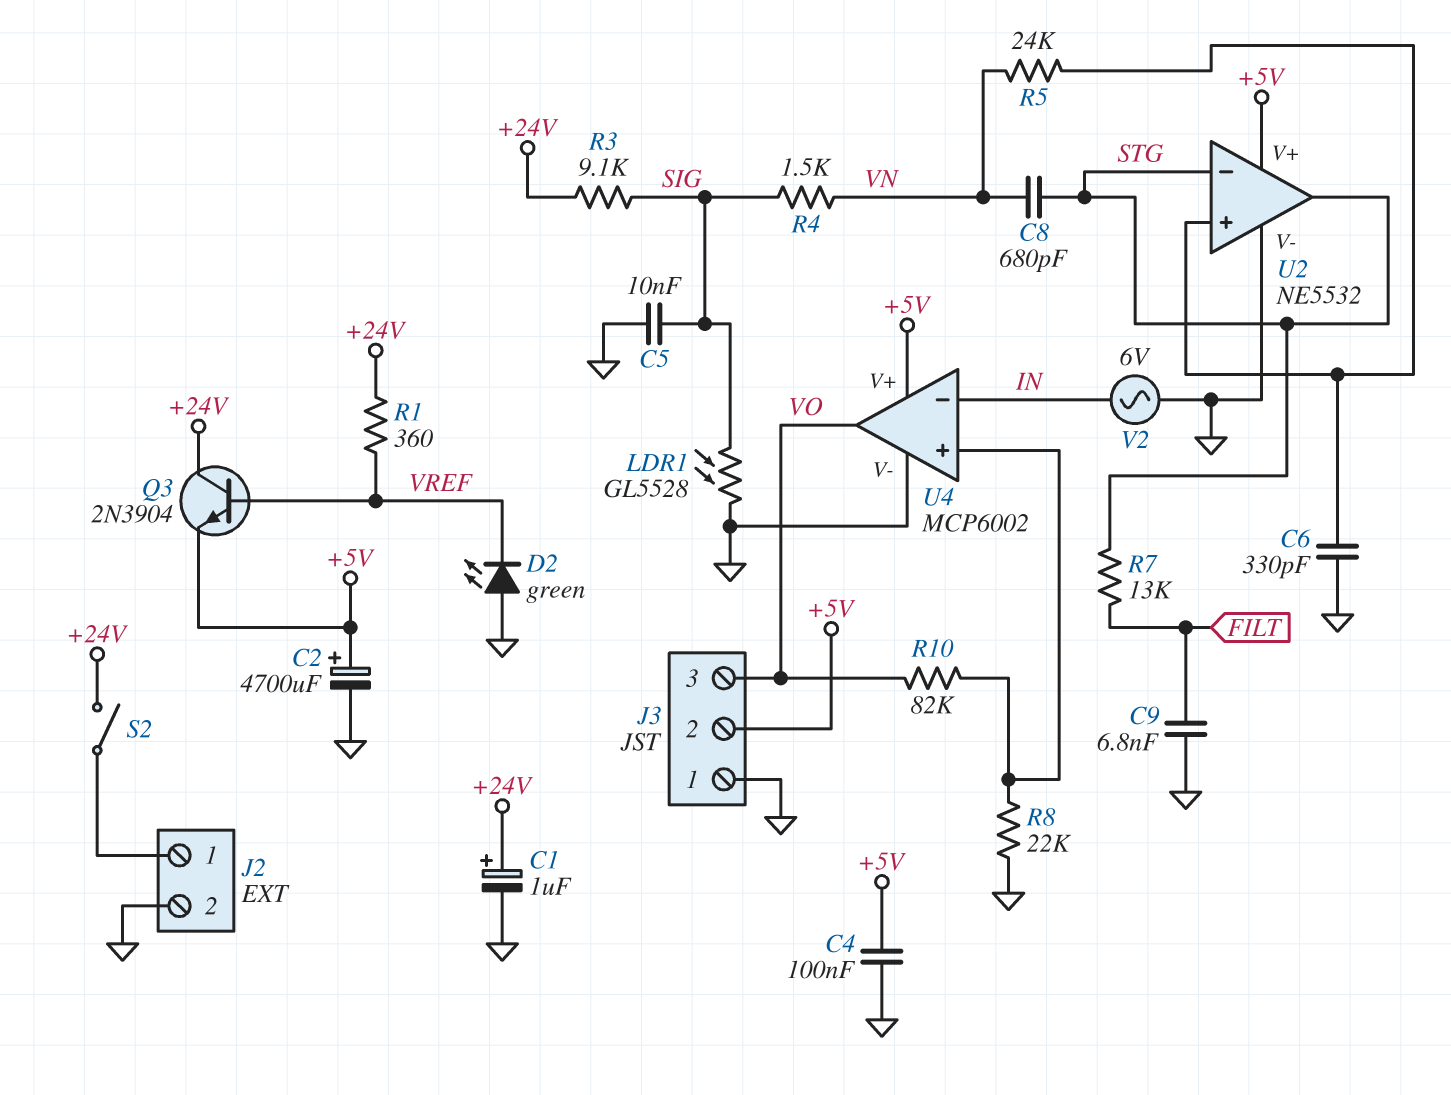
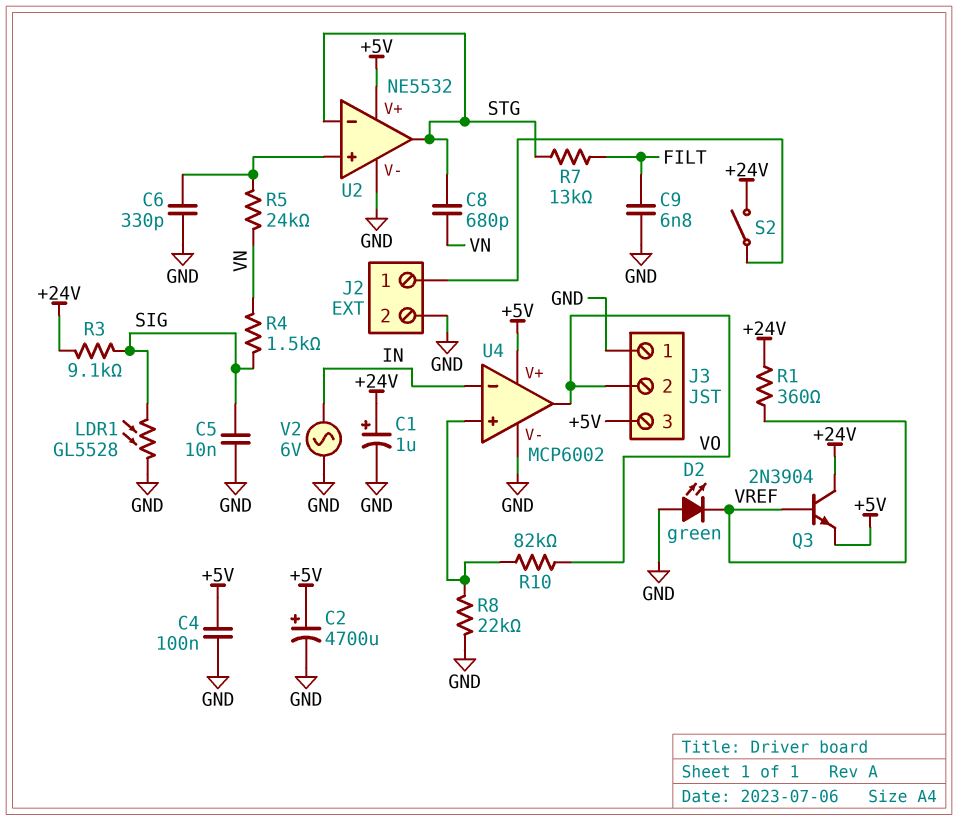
J3 pin 2: +5V -> VO
J3 pin 3: VO -> +5V

